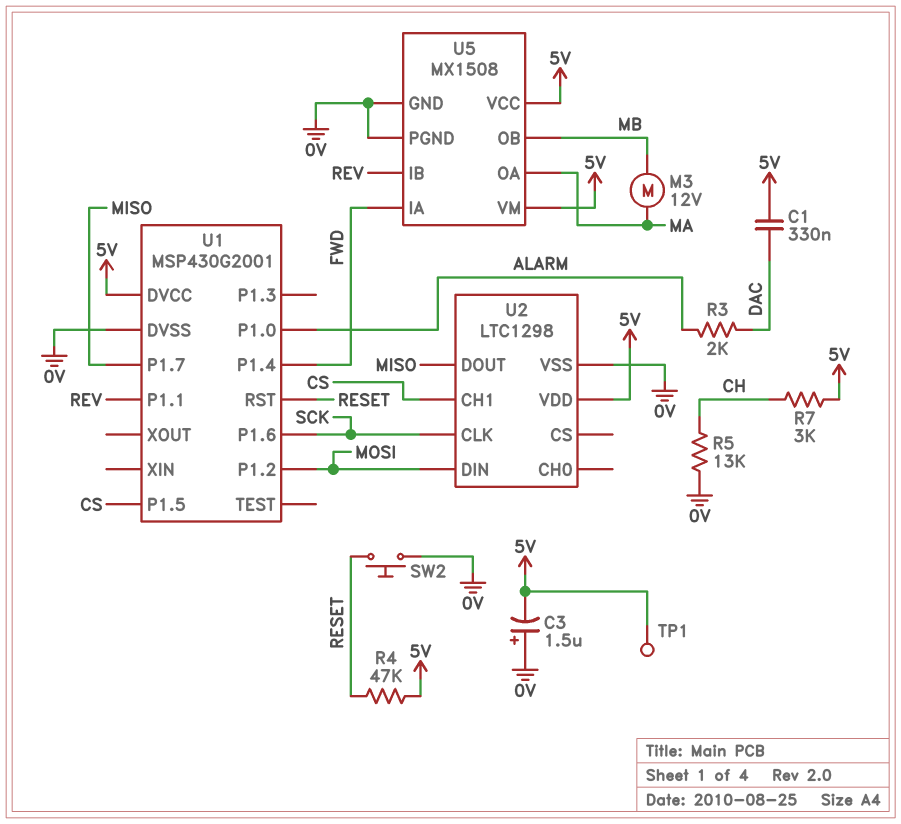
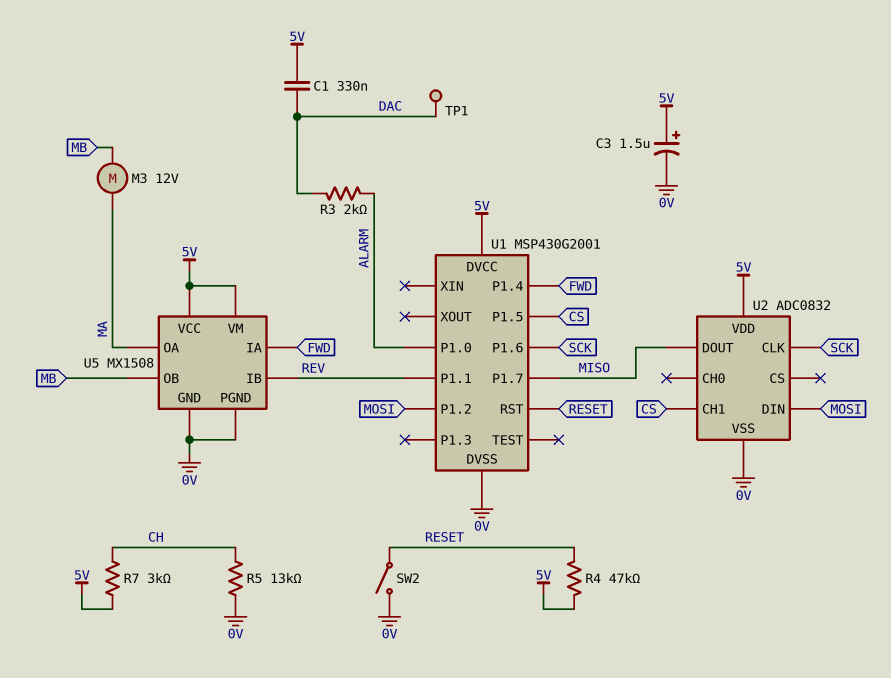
C3: 1.5uF (plus 0V, minus 5V) -> 1.5uF (plus 5V, minus 0V)
SW2: button (0V, RESET) -> switch (0V, RESET)
TP1: test point (5V) -> test point (DAC)
U2: LTC1298 -> ADC0832

